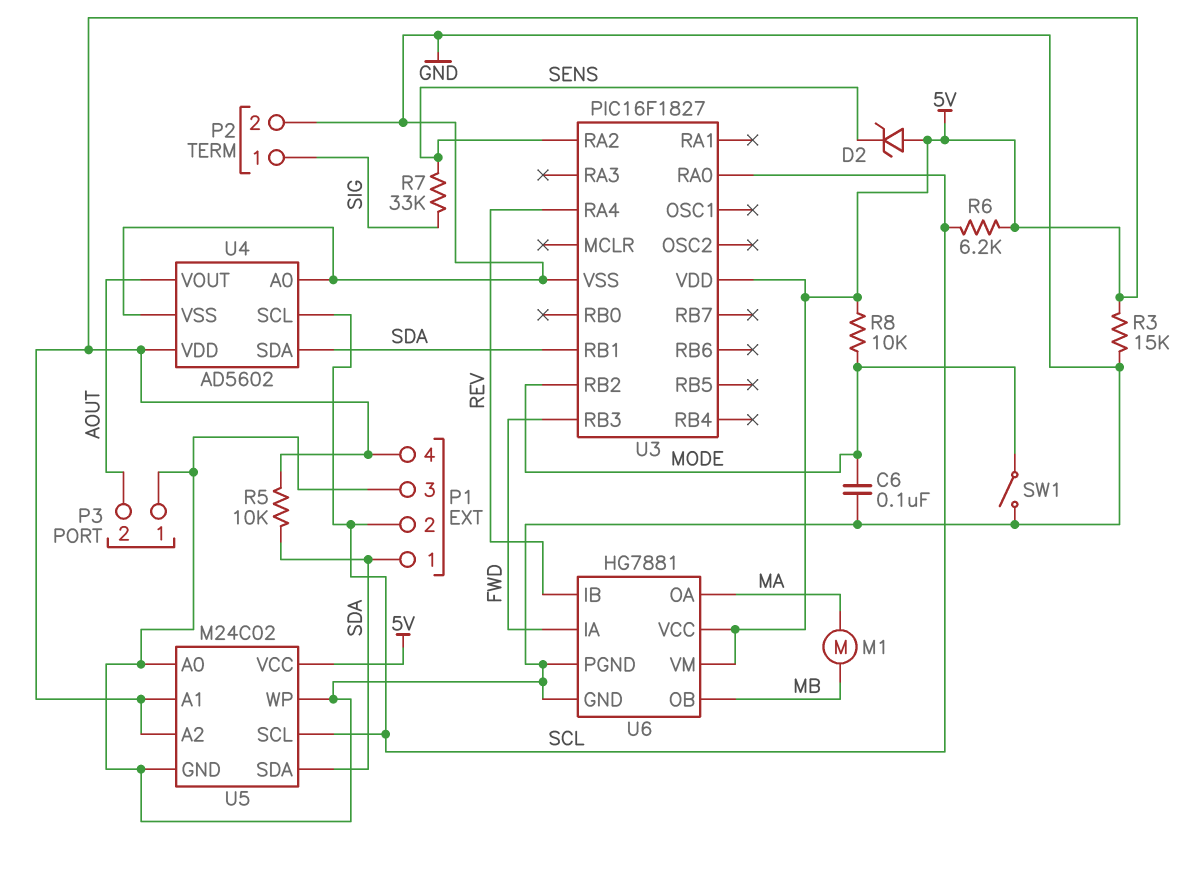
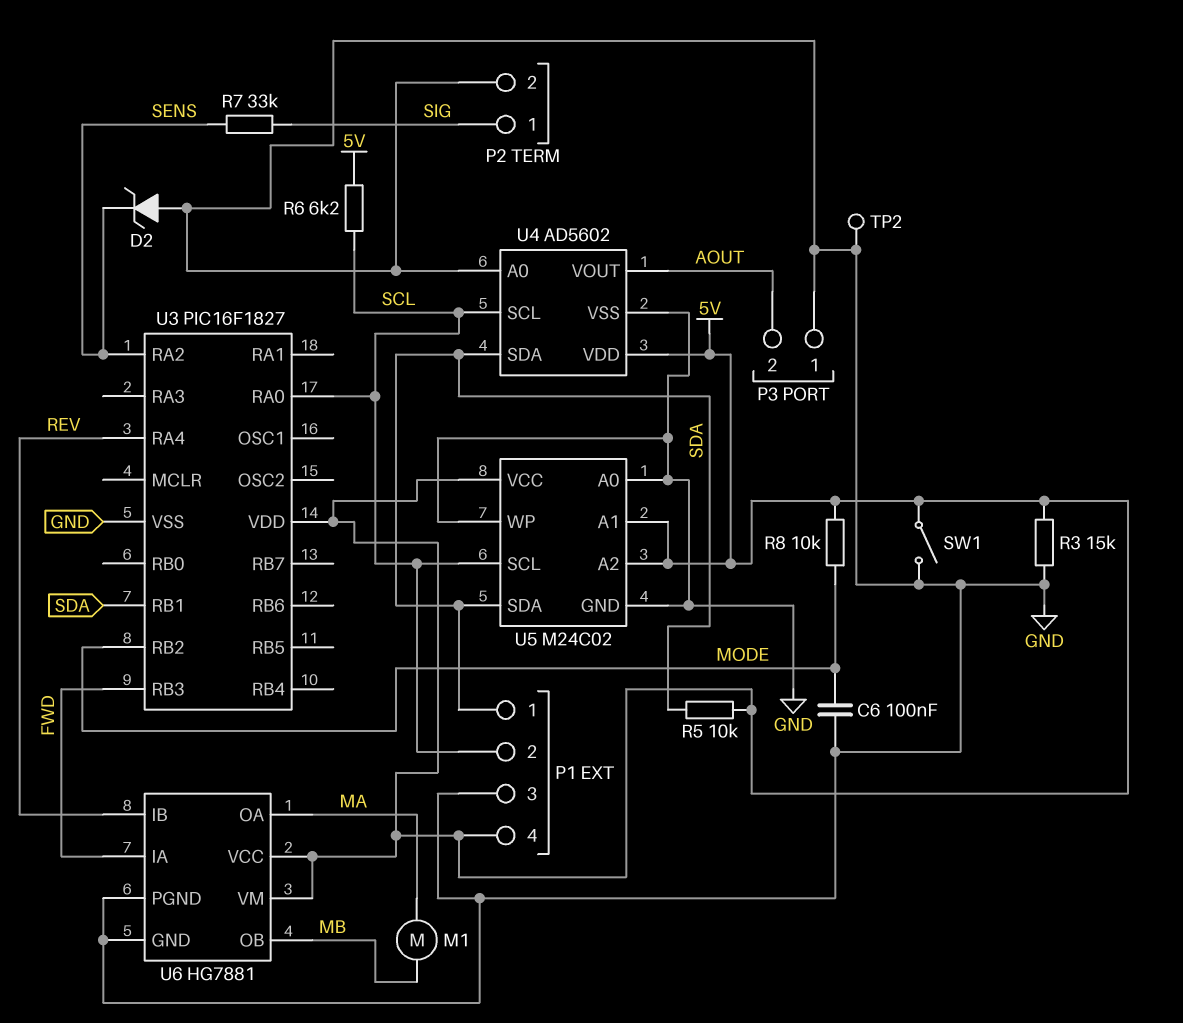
D2: zener (A 5V, K SENS) -> zener (A GND, K SENS)
SW1: switch (GND, MODE) -> switch (5V, GND)
TP2: none -> test point (GND)

